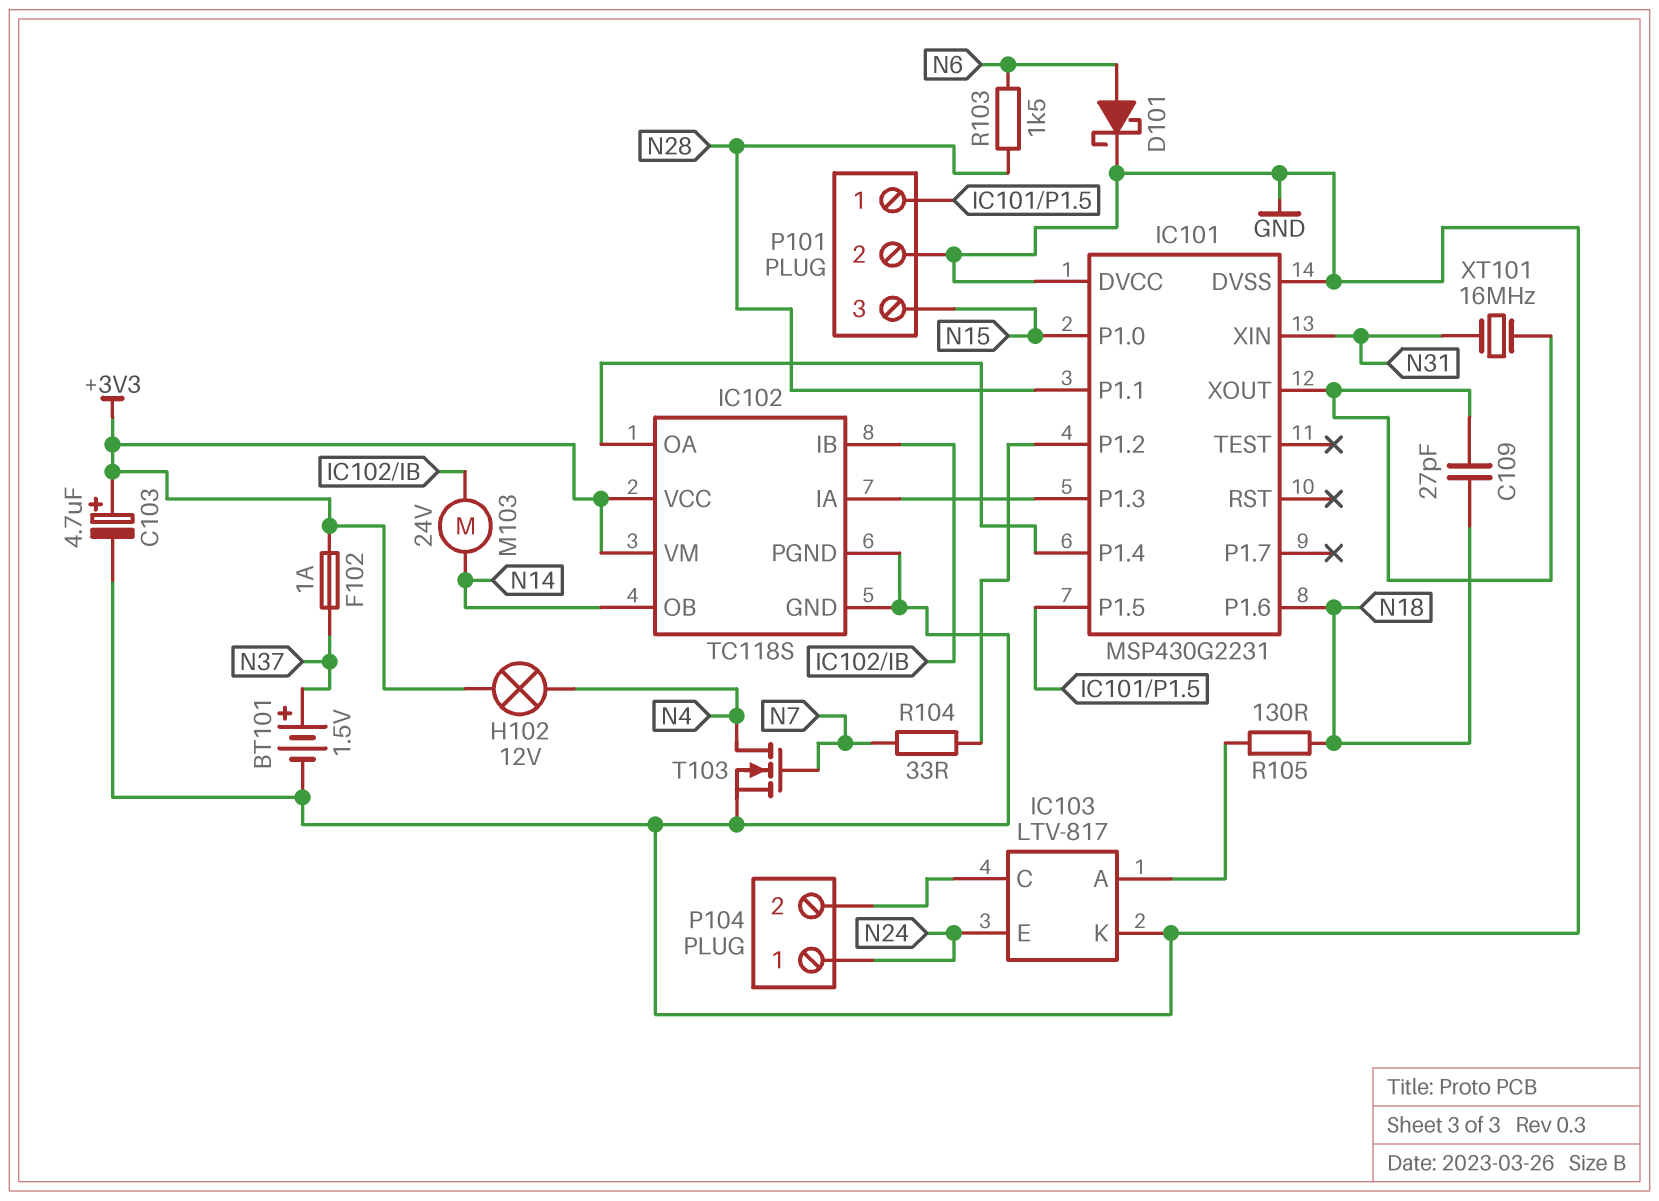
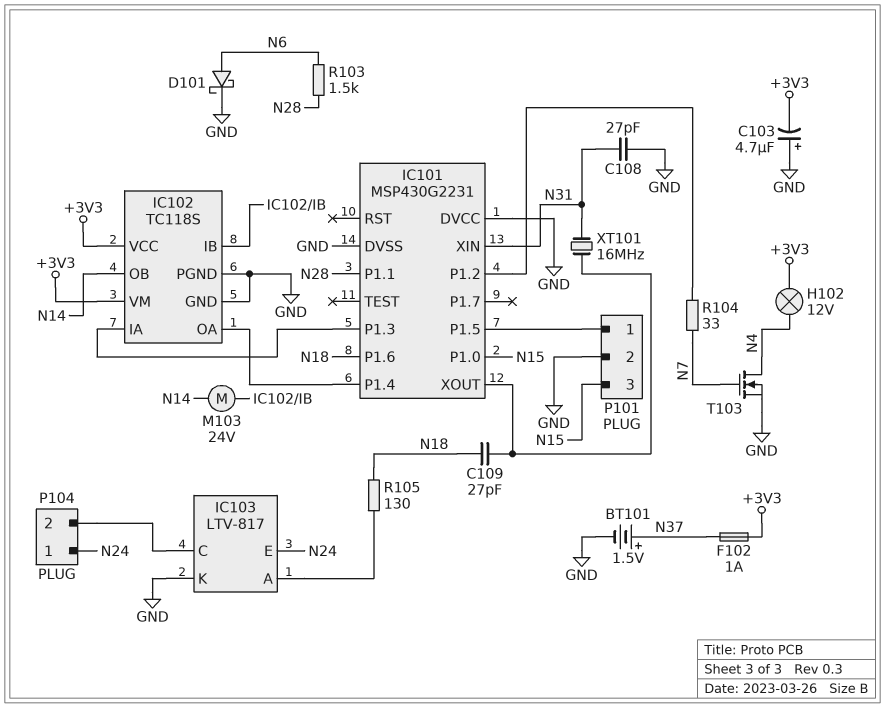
C103: 4.7uF (plus +3V3, minus GND) -> 4.7uF (plus GND, minus +3V3)
C108: none -> 27pF (GND, N31)

